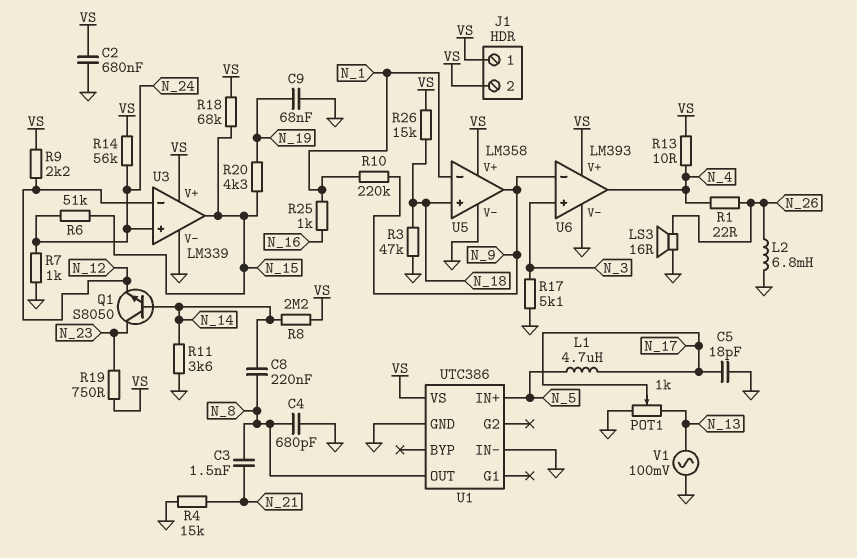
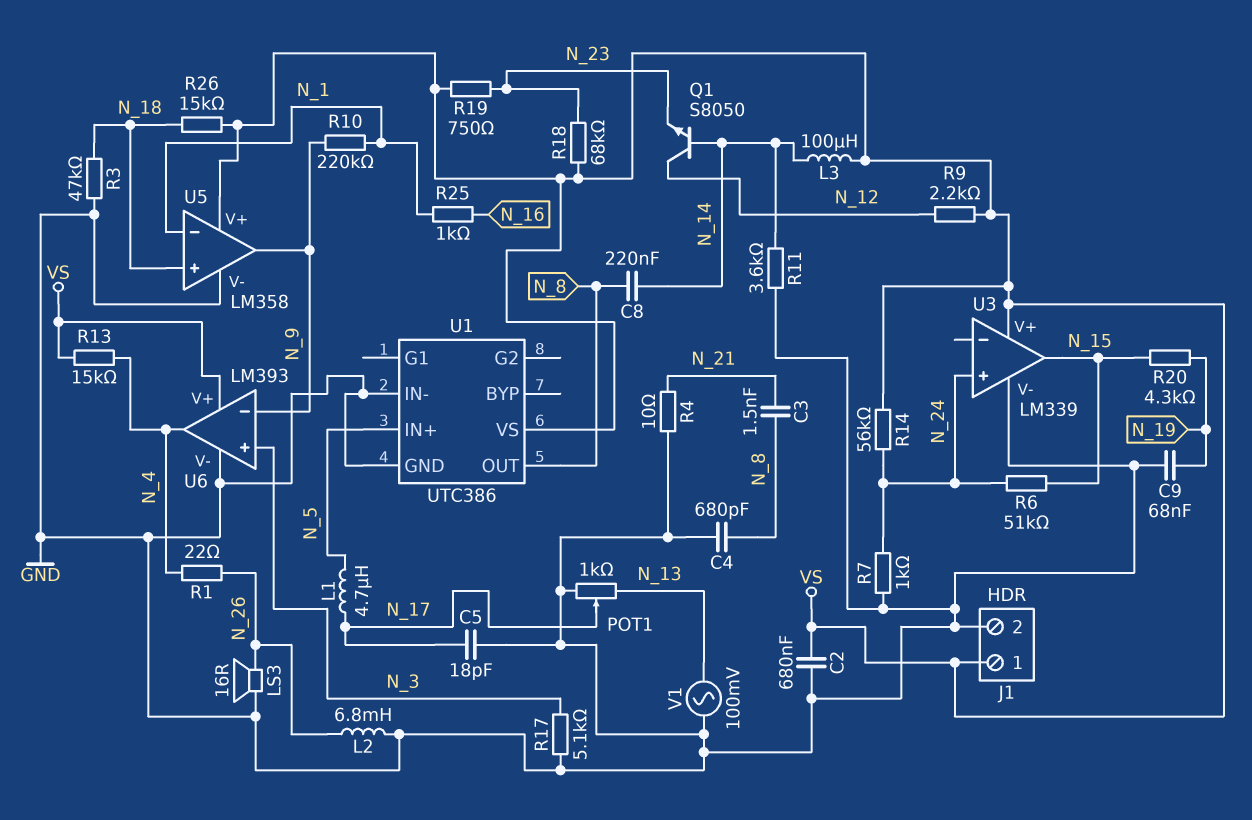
J1 pin 2: VS -> GND
L3: none -> 100uH (N_14, VS)
Q1: NPN S8050 (B N_14, C N_23, E N_12) -> NPN S8050 (B N_14, C N_12, E N_23)
R4: 15k (GND, N_21) -> 10 (GND, N_21)
R8: 2.2M (N_14, VS) -> none
R13: 10 (N_4, VS) -> 15k (N_4, VS)
R18: 68k (N_15, VS) -> 68k (N_23, VS)
U3 pin in-: N_12 -> none

